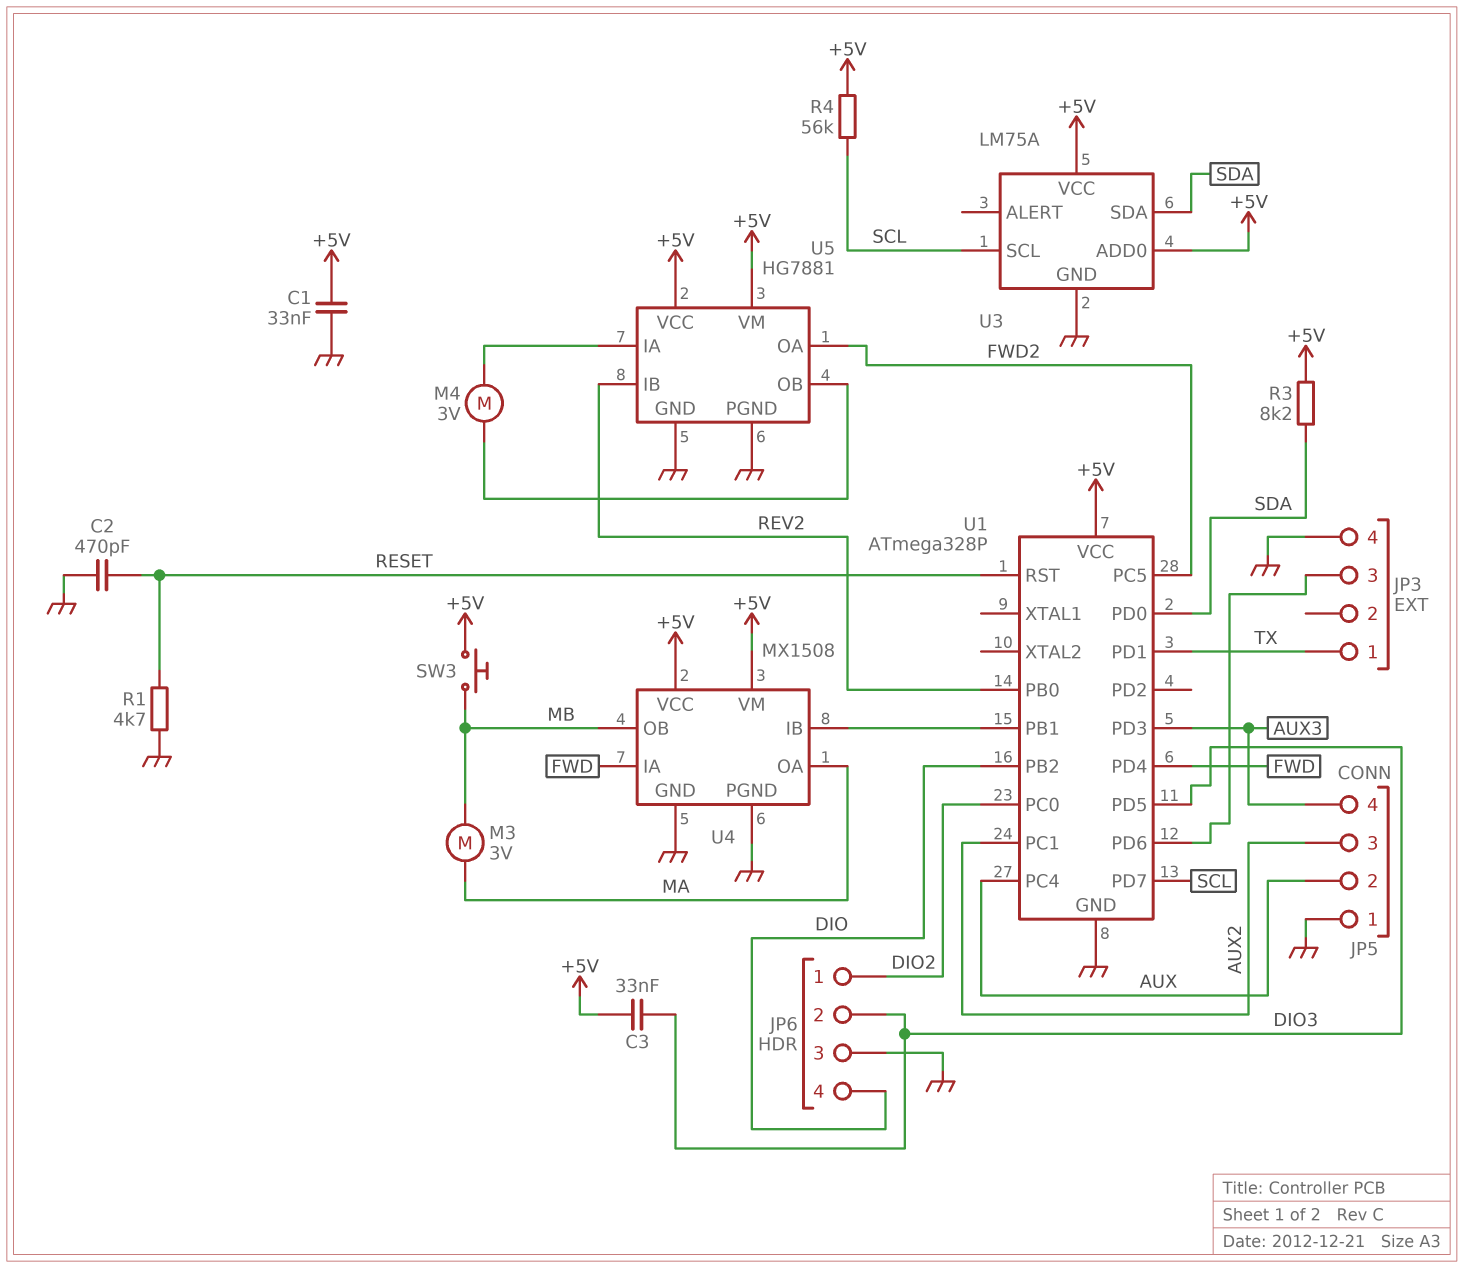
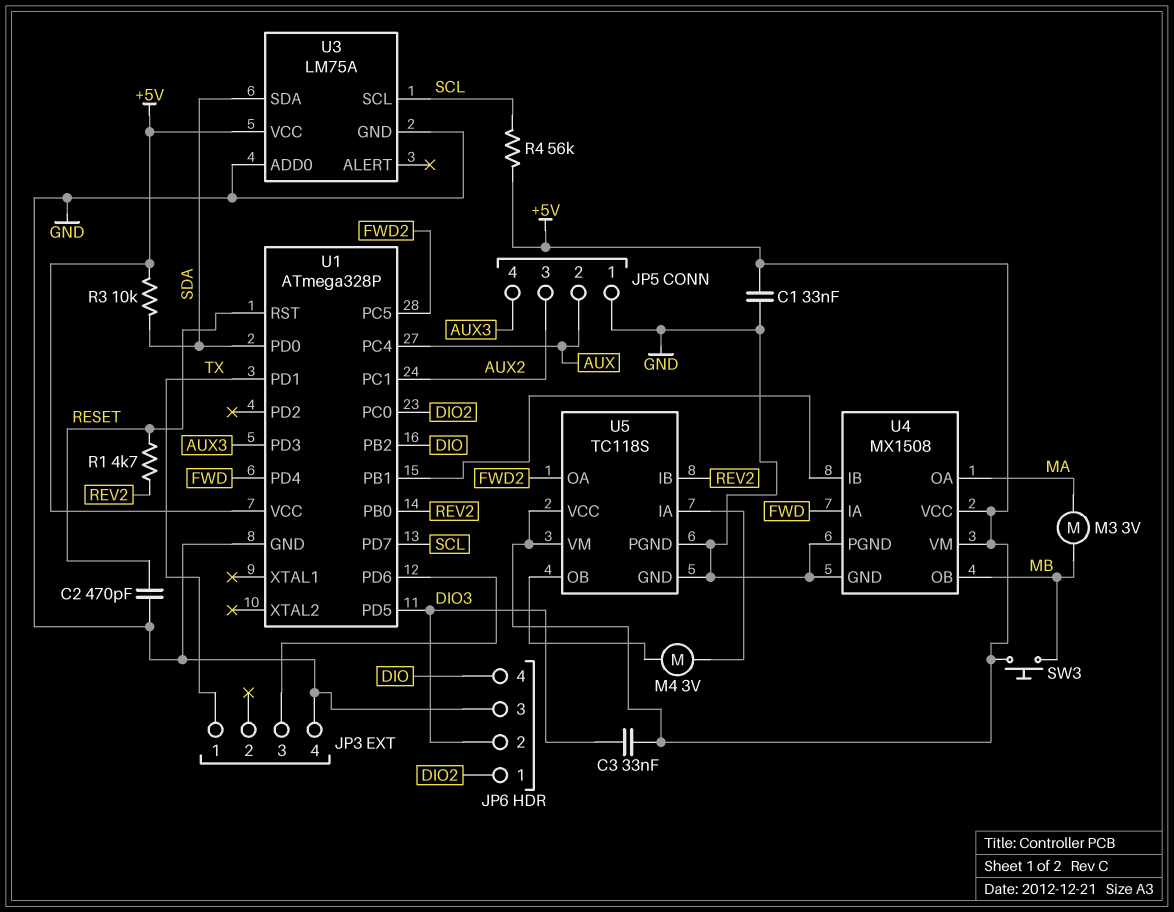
R1: 4.7k (GND, RESET) -> 4.7k (RESET, REV2)
R3: 8.2k (+5V, SDA) -> 10k (+5V, SDA)
U3 pin ADD0: +5V -> GND
U5: HG7881 -> TC118S

